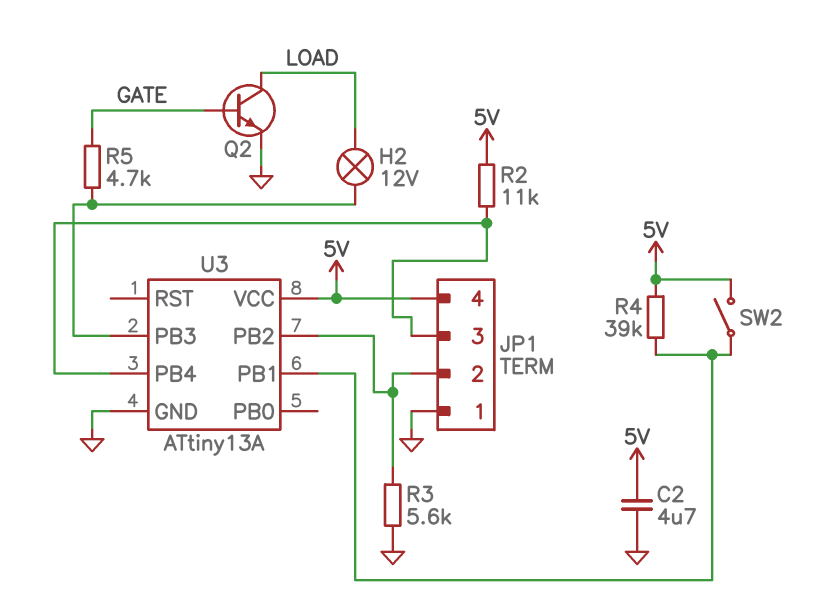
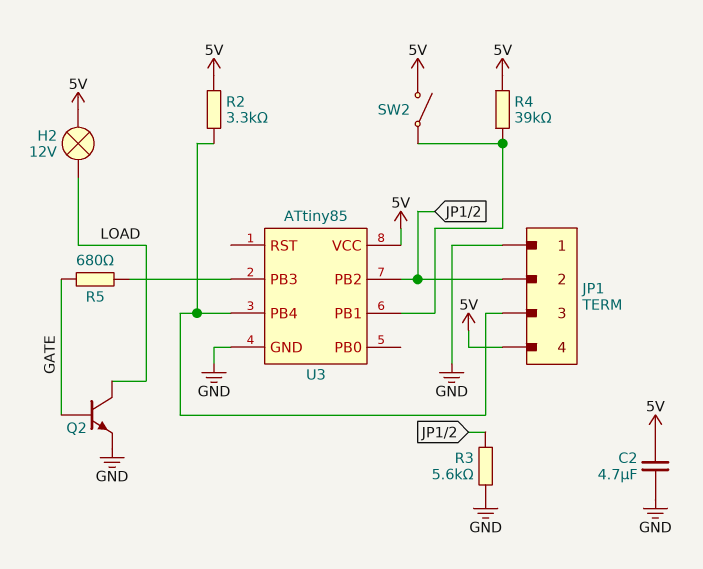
H2: lamp 12V (LOAD, U3/PB3) -> lamp 12V (5V, LOAD)
R2: 11k (5V, JP1/3) -> 3.3k (5V, JP1/3)
R5: 4.7k (GATE, U3/PB3) -> 680 (GATE, U3/PB3)
U3: ATtiny13A -> ATtiny85

